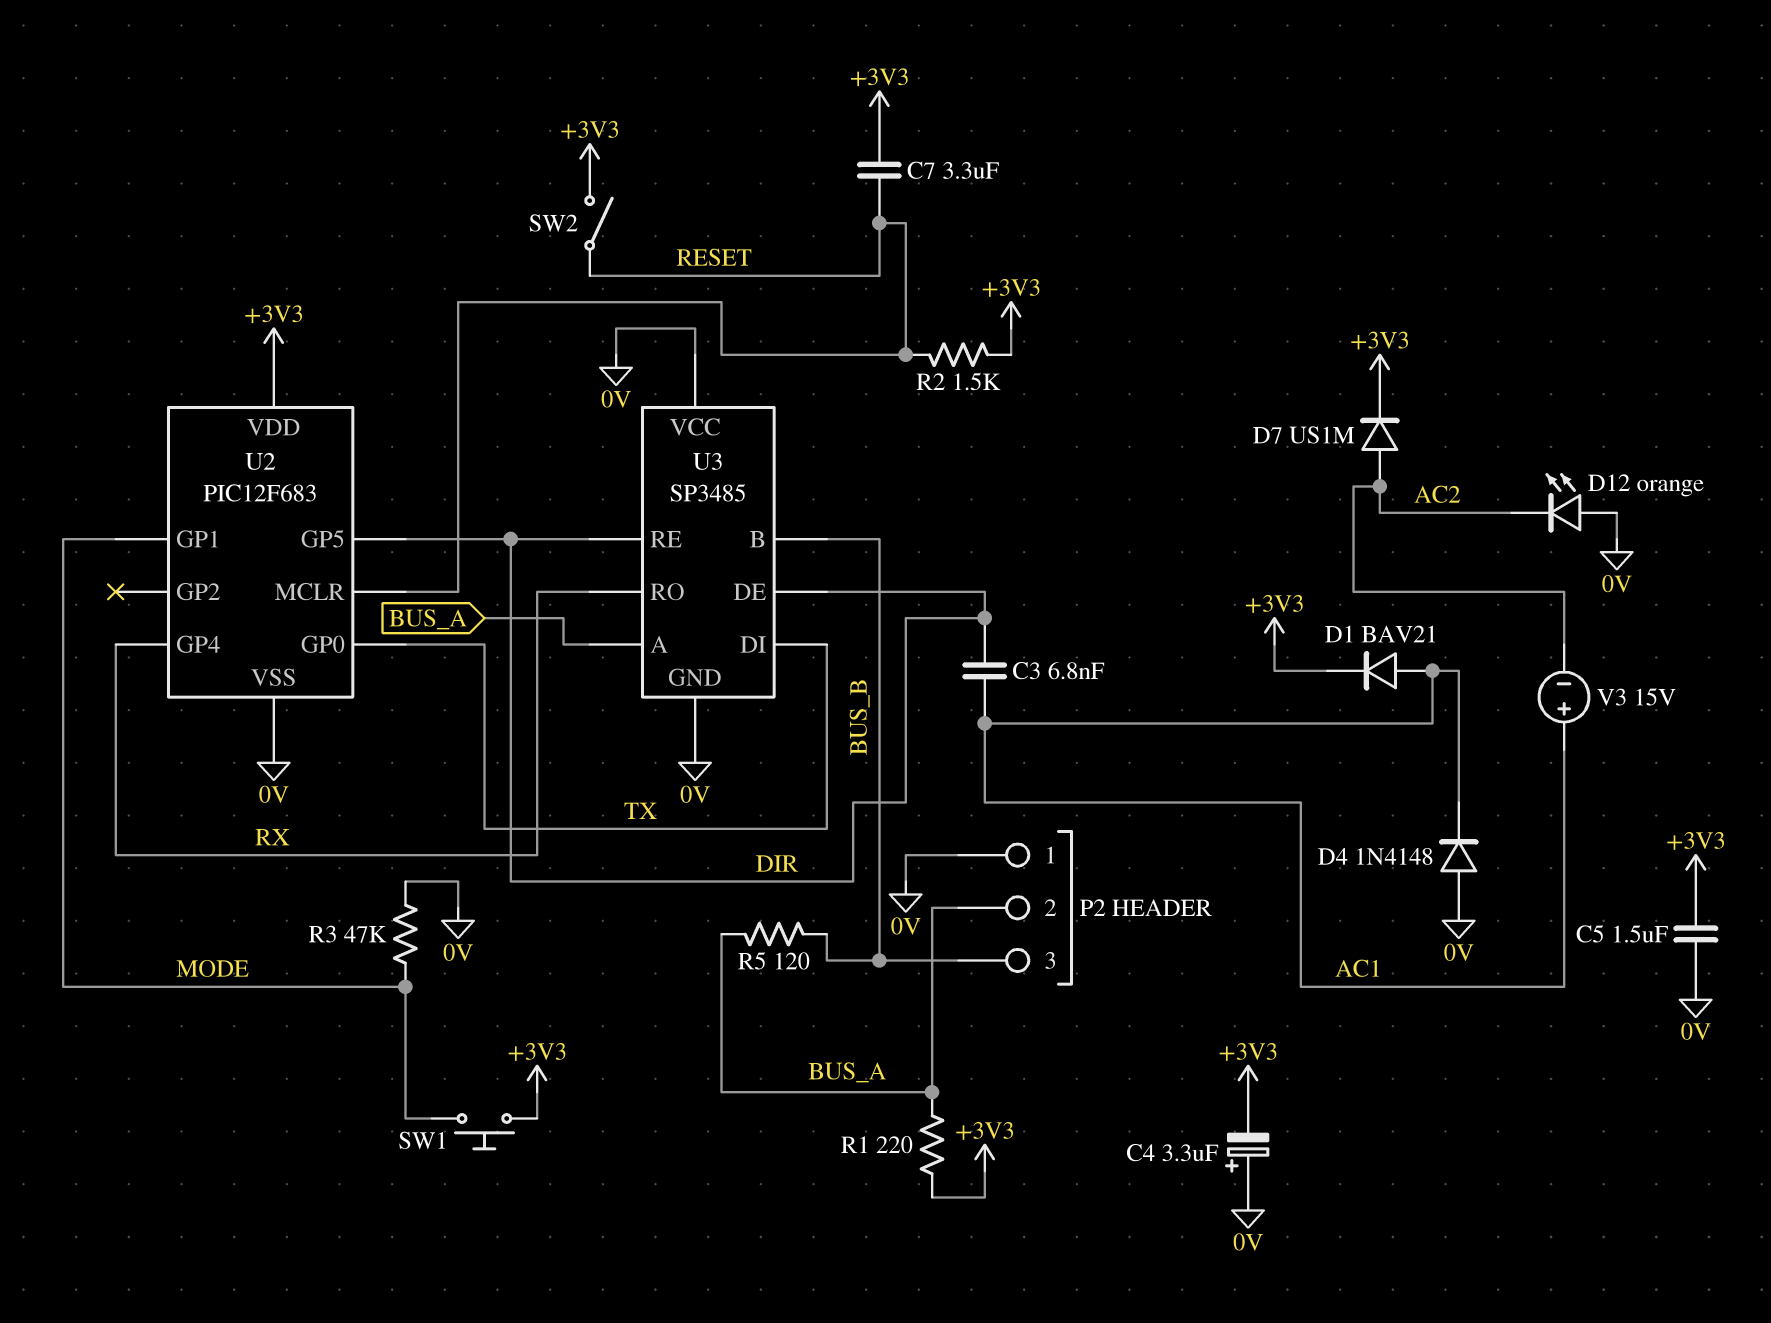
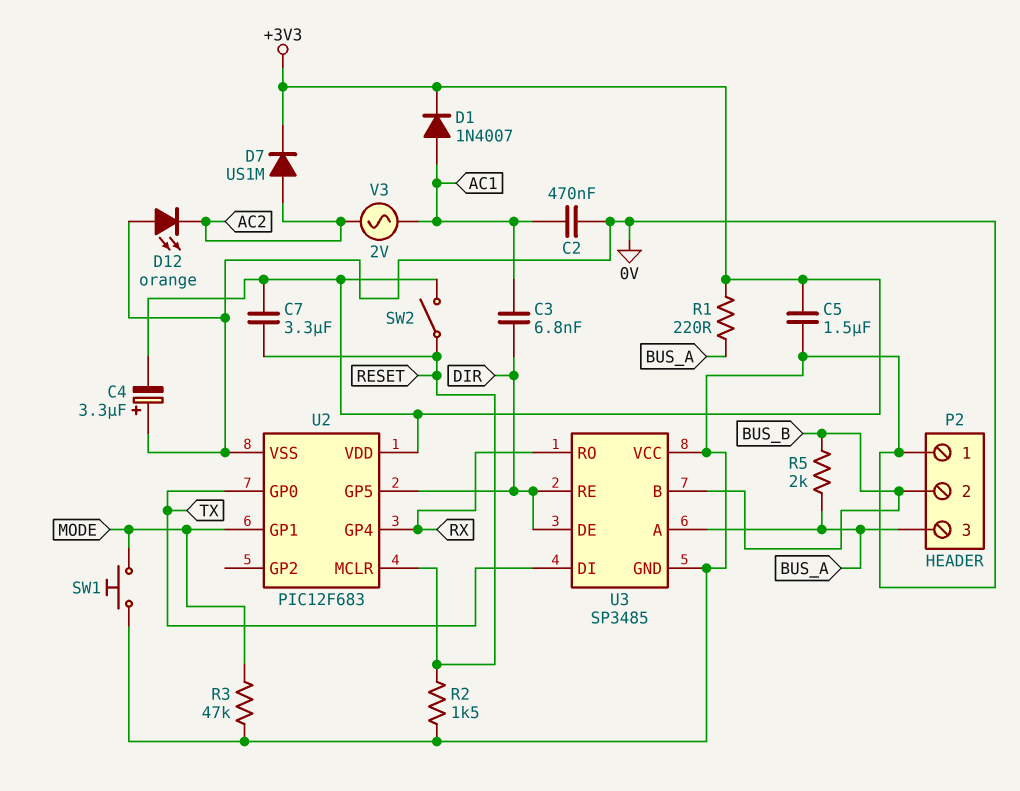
C2: none -> 470nF (0V, AC1)
D1: diode BAV21 (A AC1, K +3V3) -> diode 1N4007 (A AC1, K +3V3)
D4: diode 1N4148 (A 0V, K AC1) -> none
P2 pin 2: BUS_A -> BUS_B
P2 pin 3: BUS_B -> BUS_A
R2: 1.5k (+3V3, RESET) -> 1.5k (0V, RESET)
R5: 120 (BUS_A, BUS_B) -> 2k (BUS_A, BUS_B)
SW1: button (+3V3, MODE) -> button (0V, MODE)
V3: 15V (plus AC1, minus AC2) -> AC 2V (AC1, AC2)

